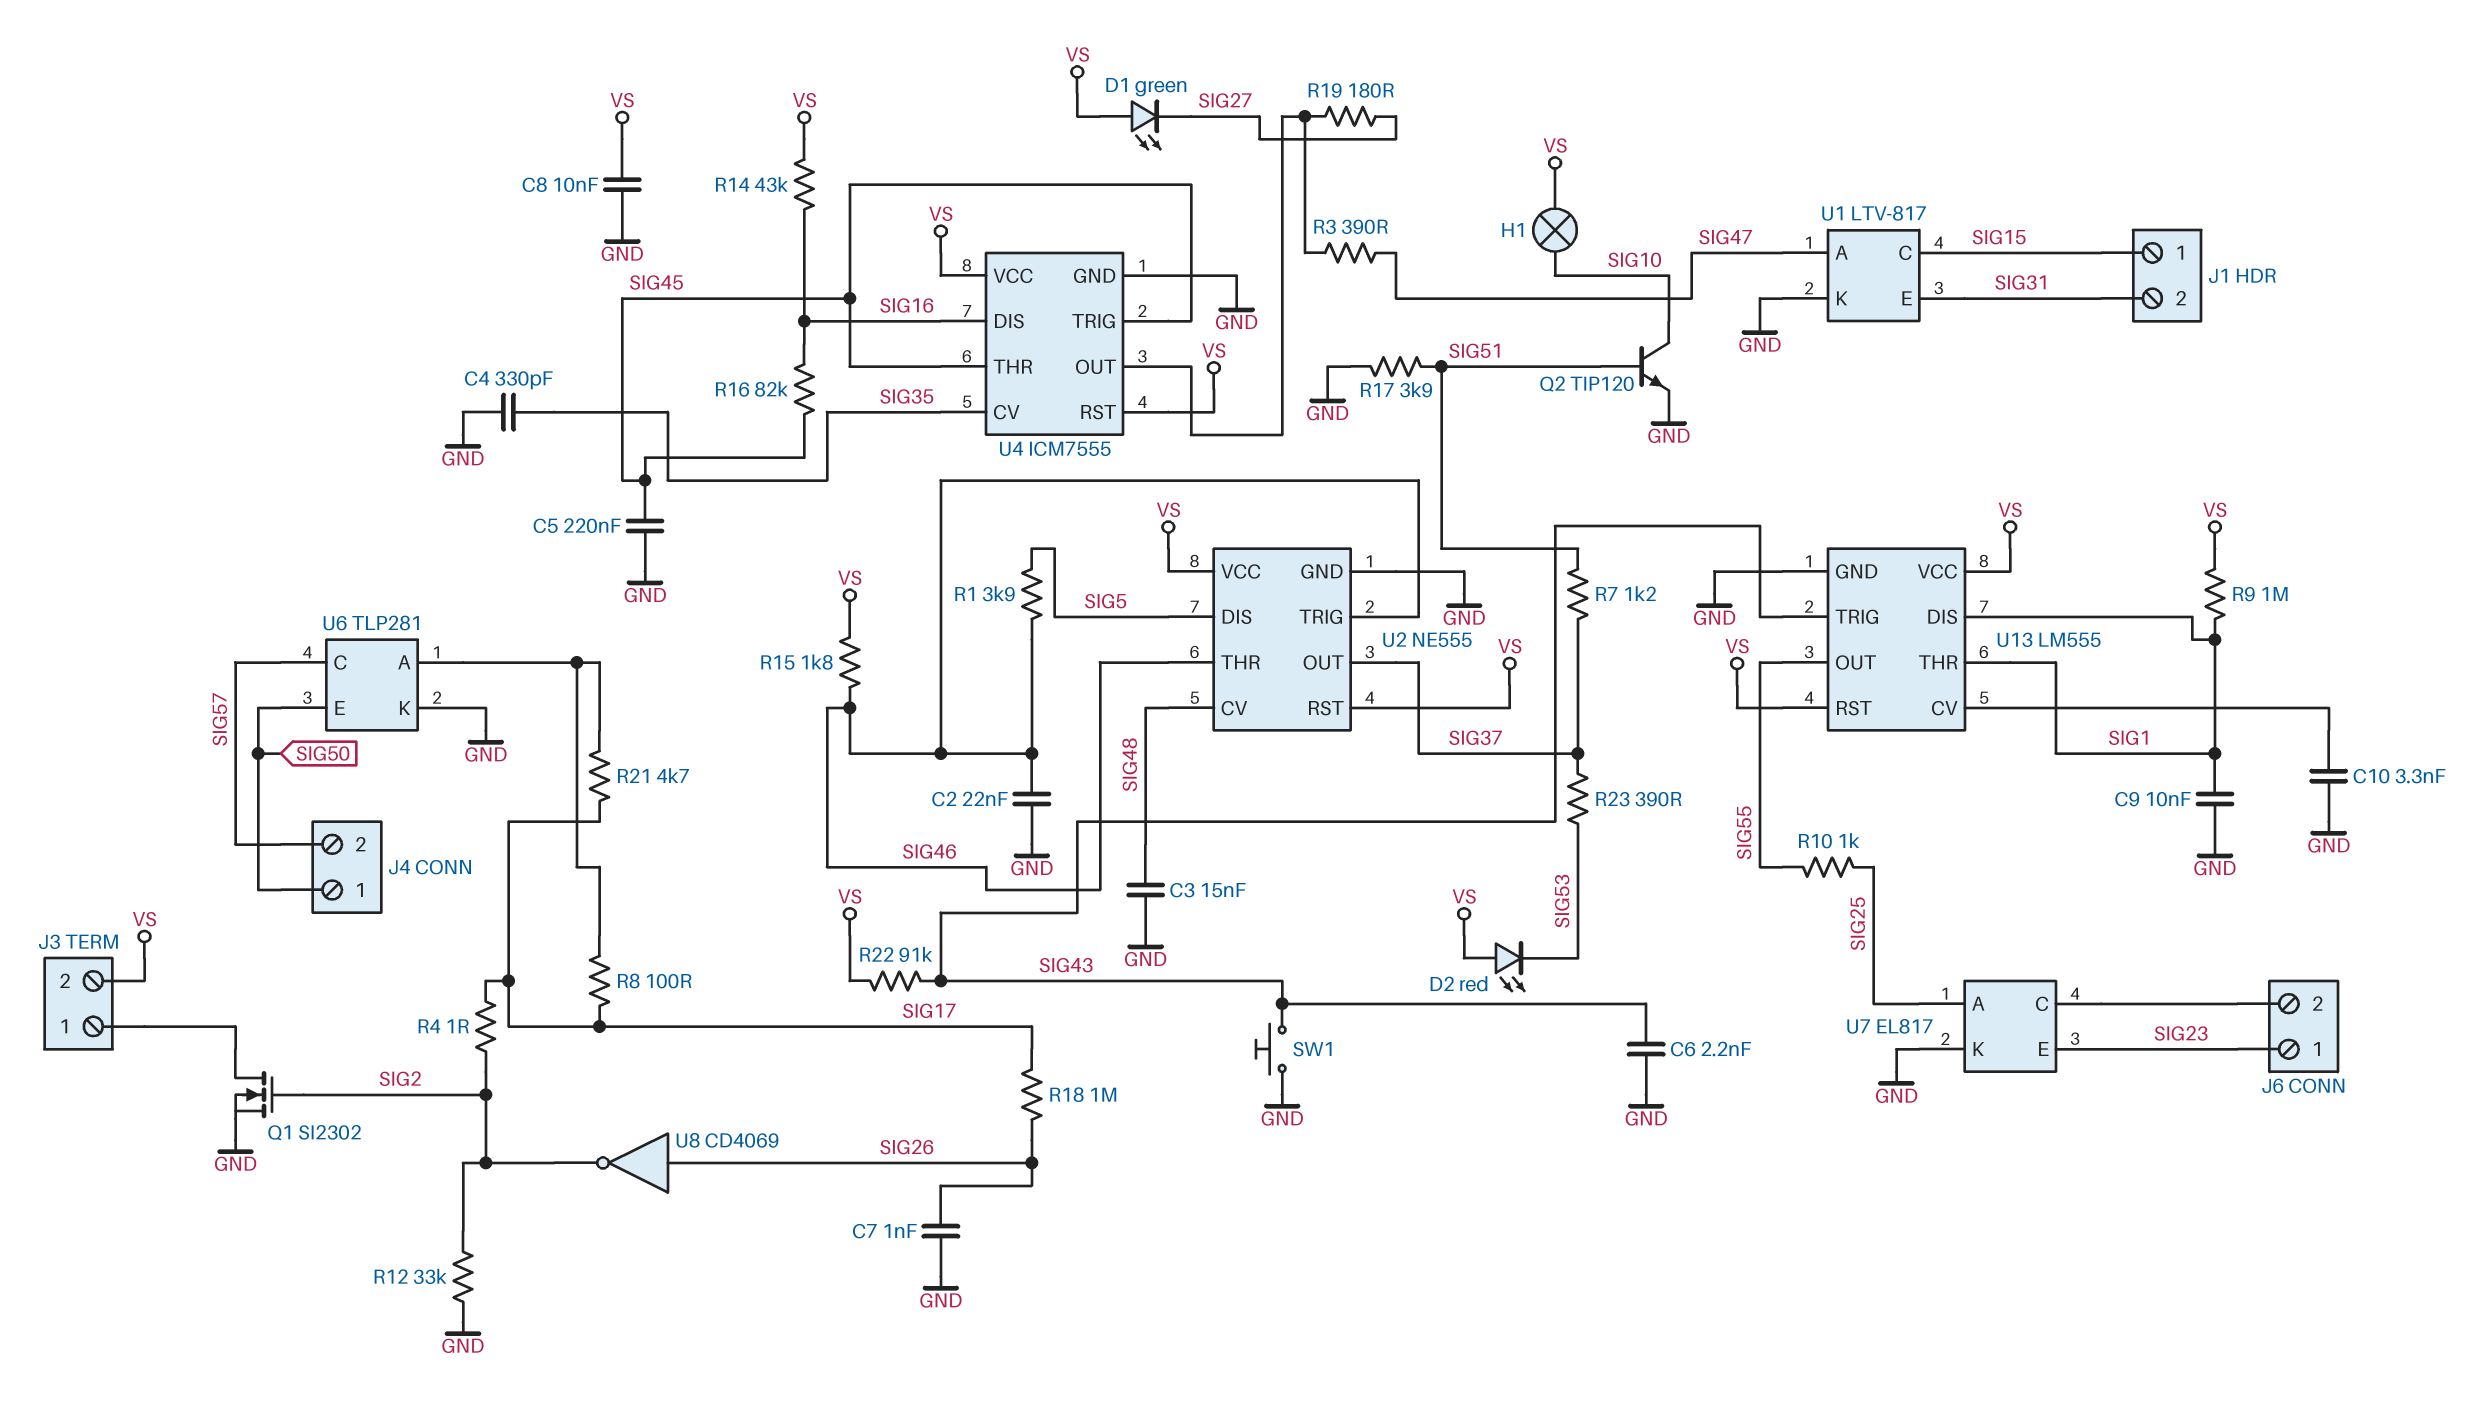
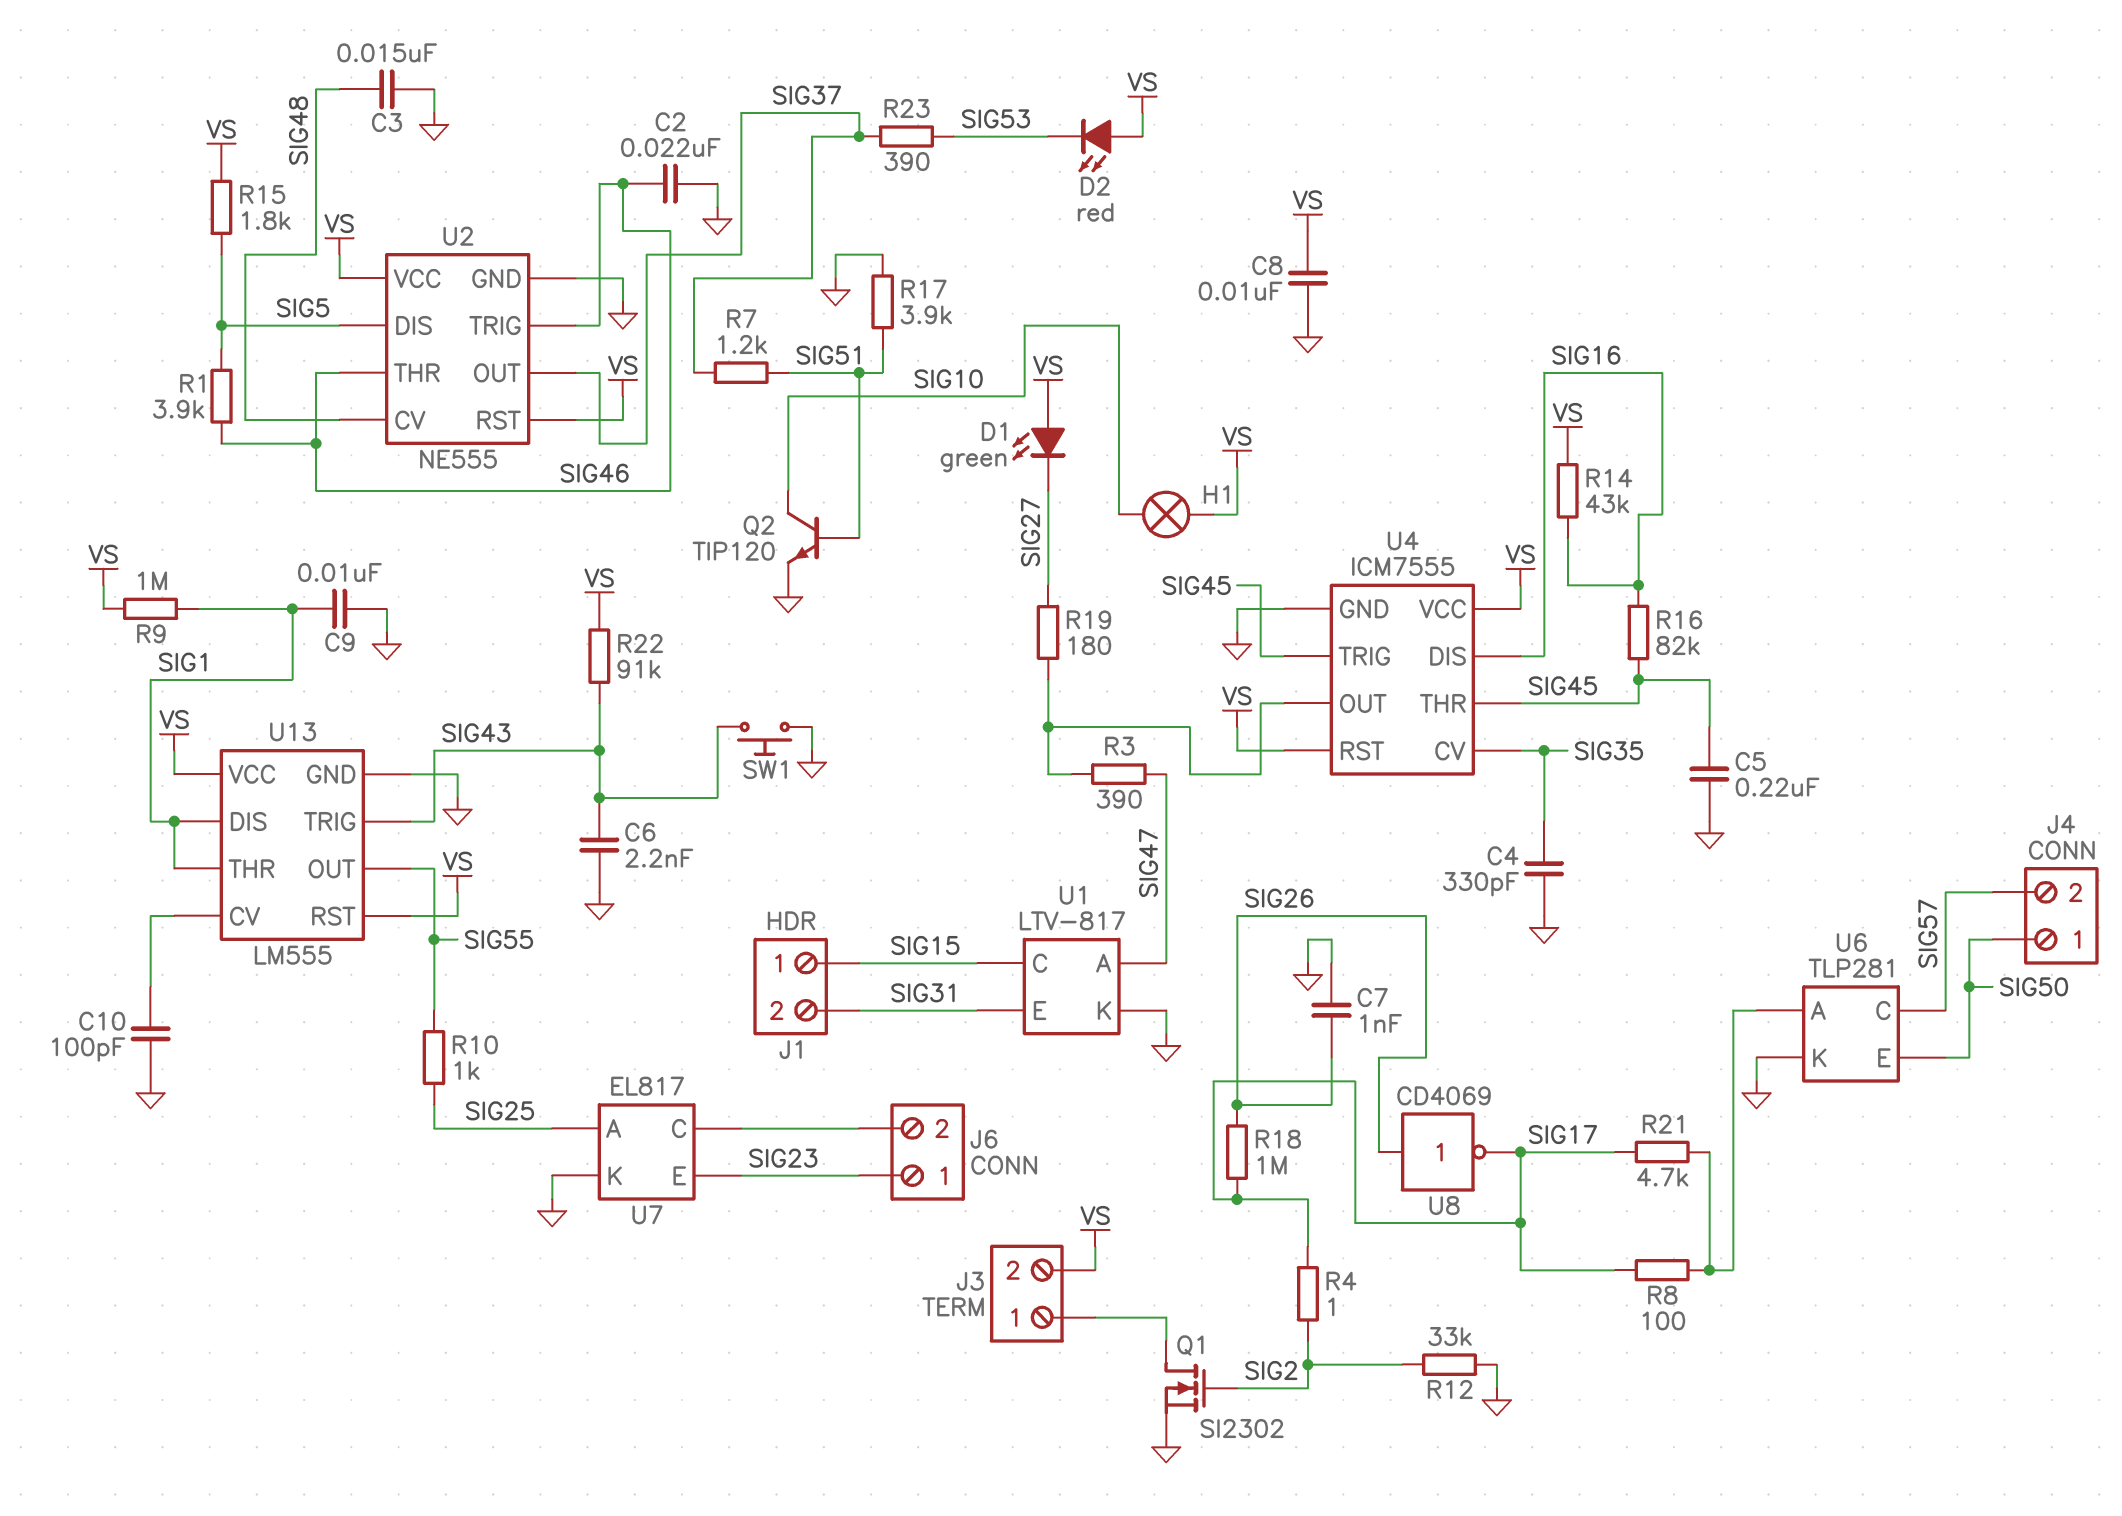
C10: 3.3nF (GND, U13/CV) -> 100pF (GND, U13/CV)
R15: 1.8k (SIG46, VS) -> 1.8k (SIG5, VS)
U8: NOT CD4069 (in SIG26, out SIG2) -> NOT CD4069 (in SIG26, out SIG17)

